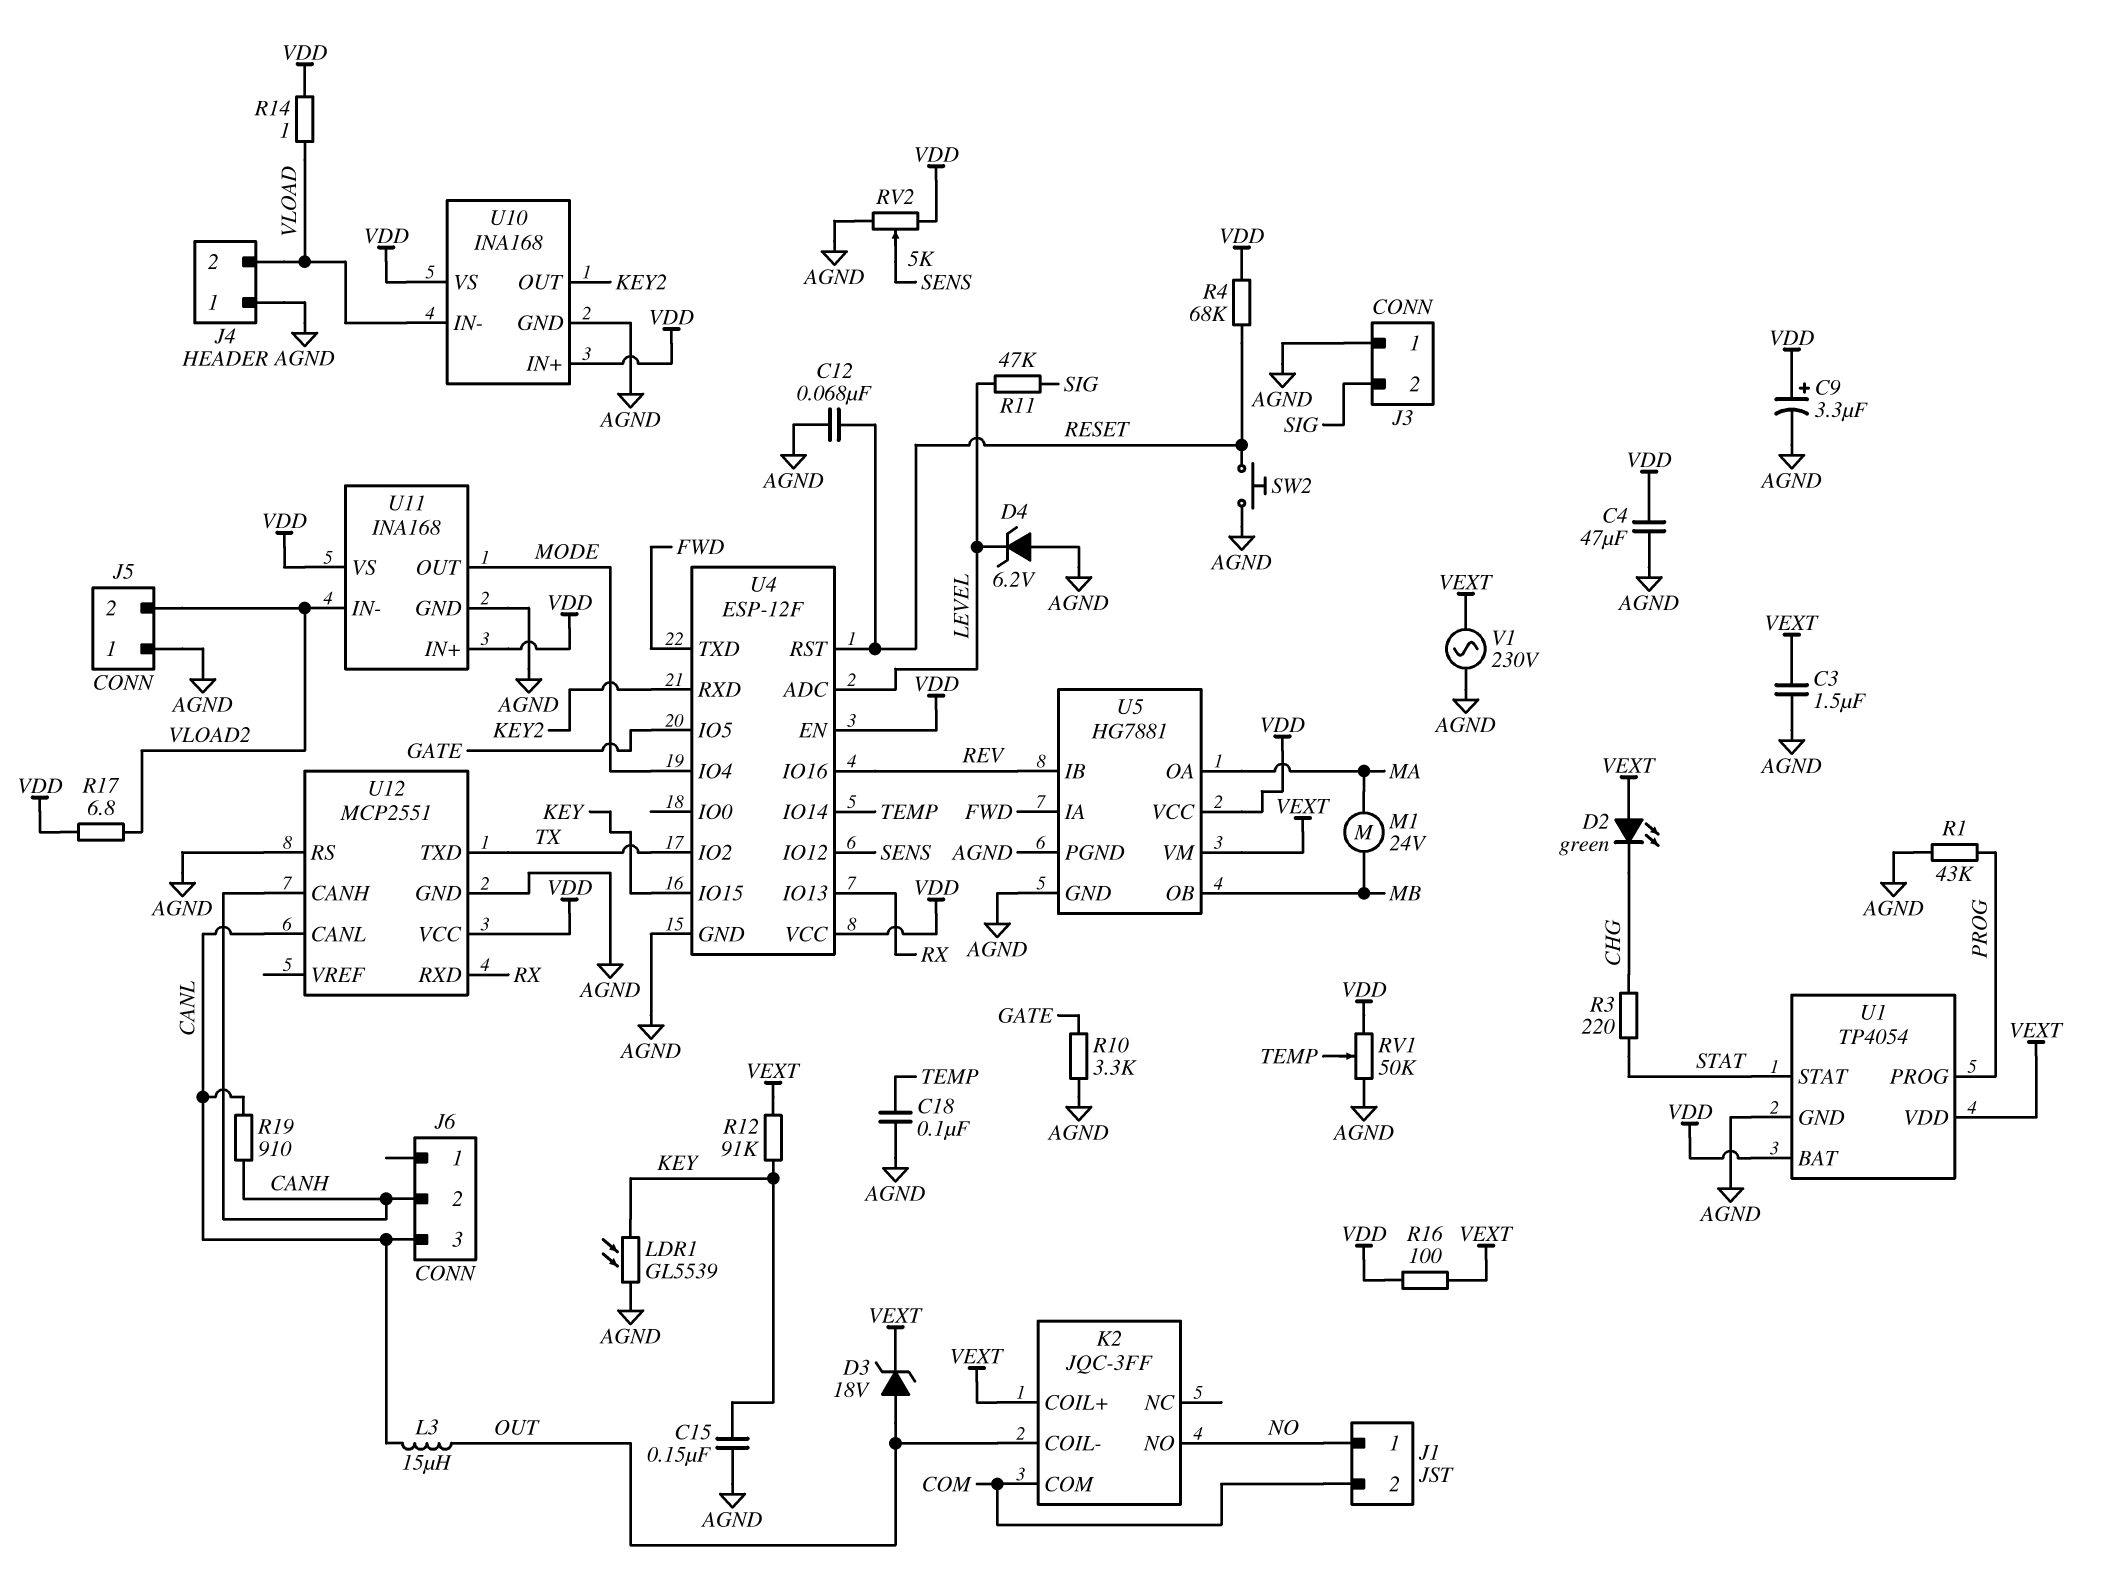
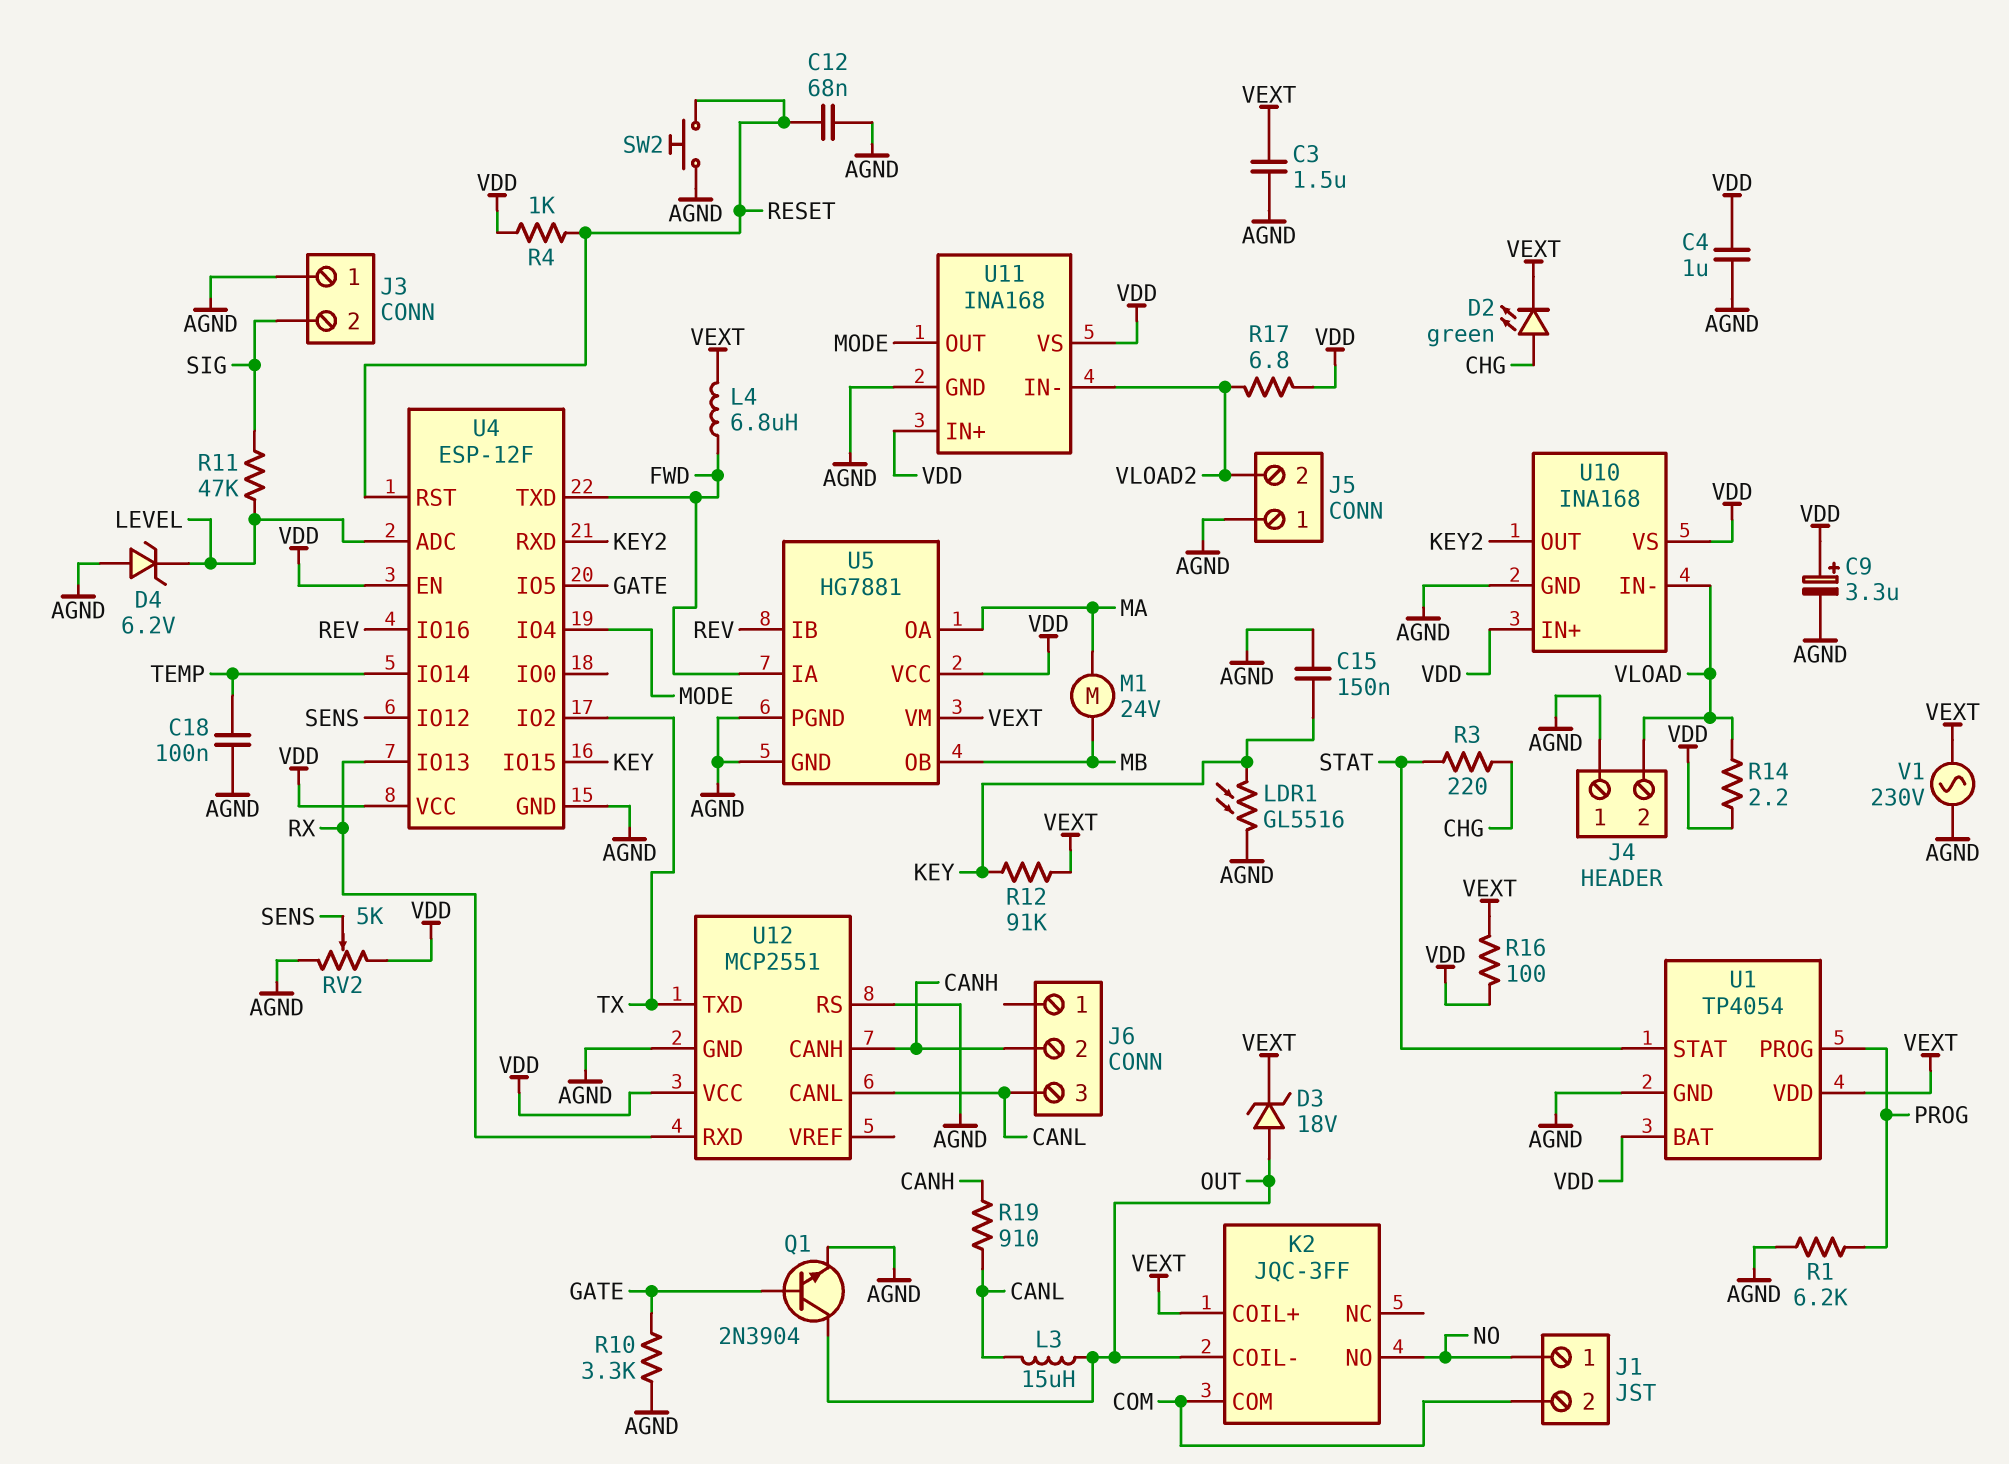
C4: 47uF (AGND, VDD) -> 1uF (AGND, VDD)
D2: LED green (A VEXT, K CHG) -> LED green (A CHG, K VEXT)
L4: none -> 6.8uH (FWD, VEXT)
LDR1: GL5539 (AGND, KEY) -> GL5516 (AGND, KEY)
Q1: none -> NPN 2N3904 (B GATE, C OUT, E AGND)
R1: 43k (AGND, PROG) -> 6.2k (AGND, PROG)
R4: 68k (RESET, VDD) -> 1k (RESET, VDD)
R14: 1 (VDD, VLOAD) -> 2.2 (VDD, VLOAD)
RV1: 50k (AGND, VDD, wiper TEMP) -> none

